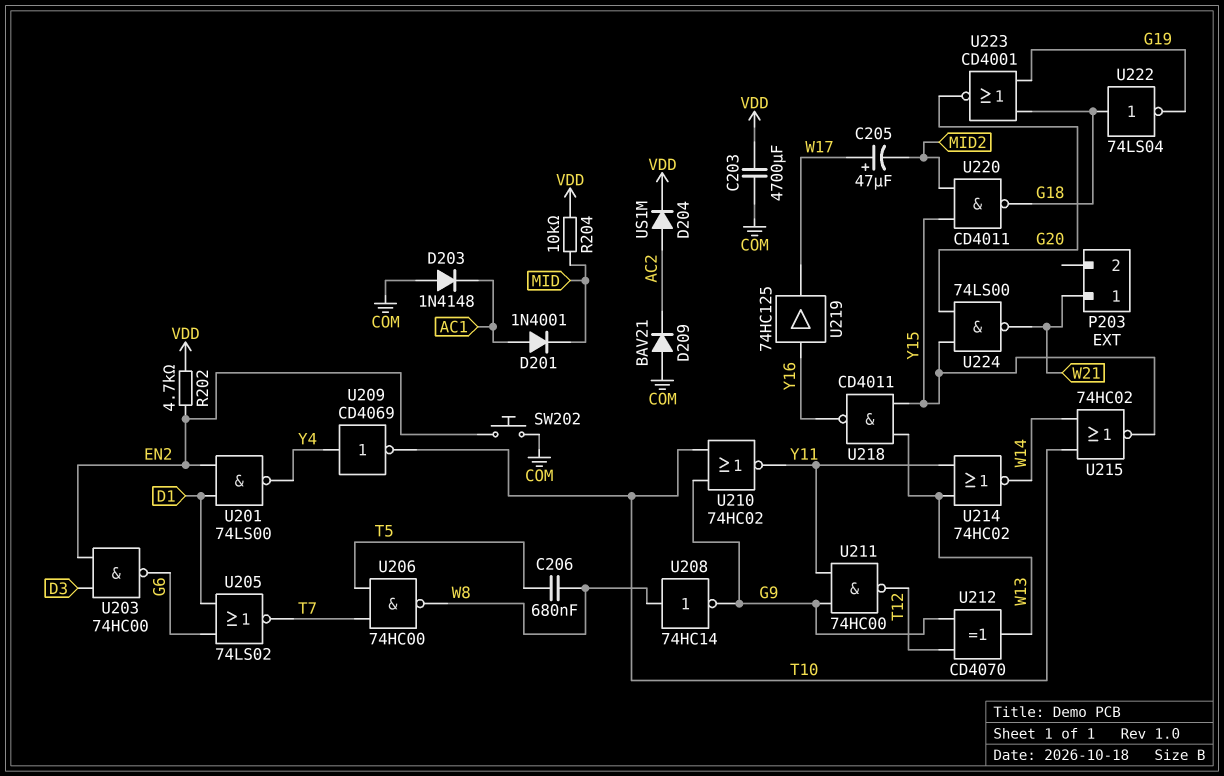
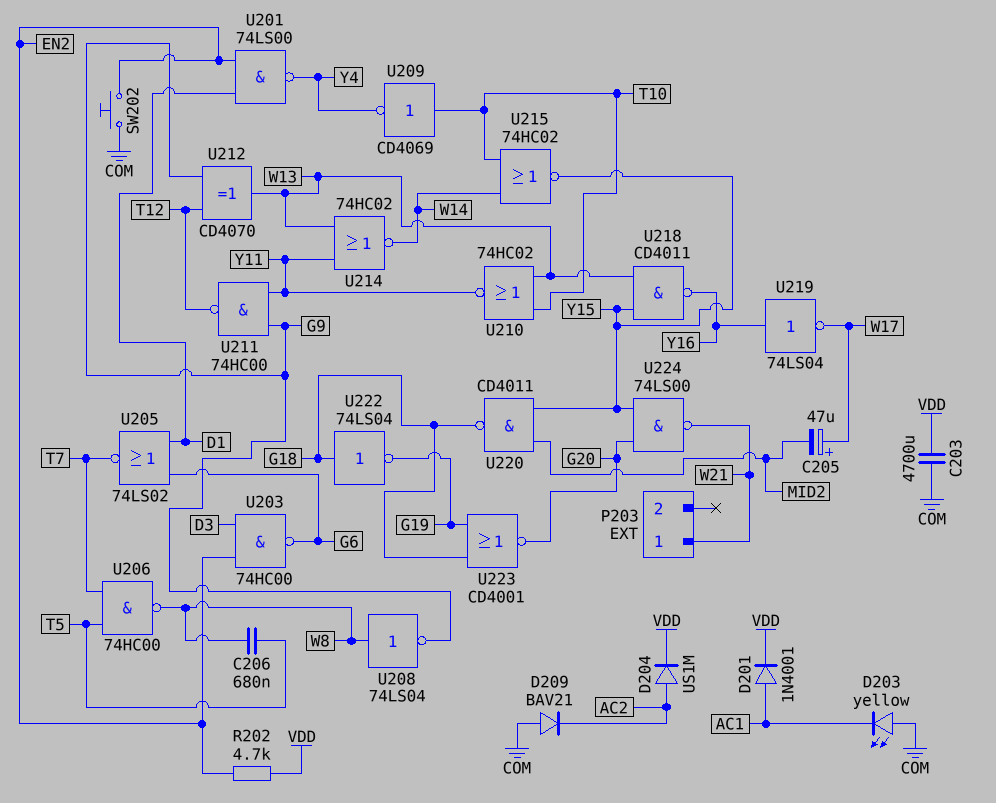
D201: diode 1N4001 (A AC1, K MID) -> diode 1N4001 (A AC1, K VDD)
D203: diode 1N4148 (A COM, K AC1) -> LED yellow (A COM, K AC1)
R204: 10k (MID, VDD) -> none
U208: NOT 74HC14 (in W8, out G9) -> NOT 74LS04 (in W8, out G9)
U209: NOT CD4069 (in Y4, out T10) -> NOT CD4069 (in T10, out Y4)
U210: NOR 74HC02 (in G9, in T10, out Y11) -> NOR 74HC02 (in T10, in W13, out Y11)
U219: buffer 74HC125 (in Y16, out W17) -> NOT 74LS04 (in Y16, out W17)

